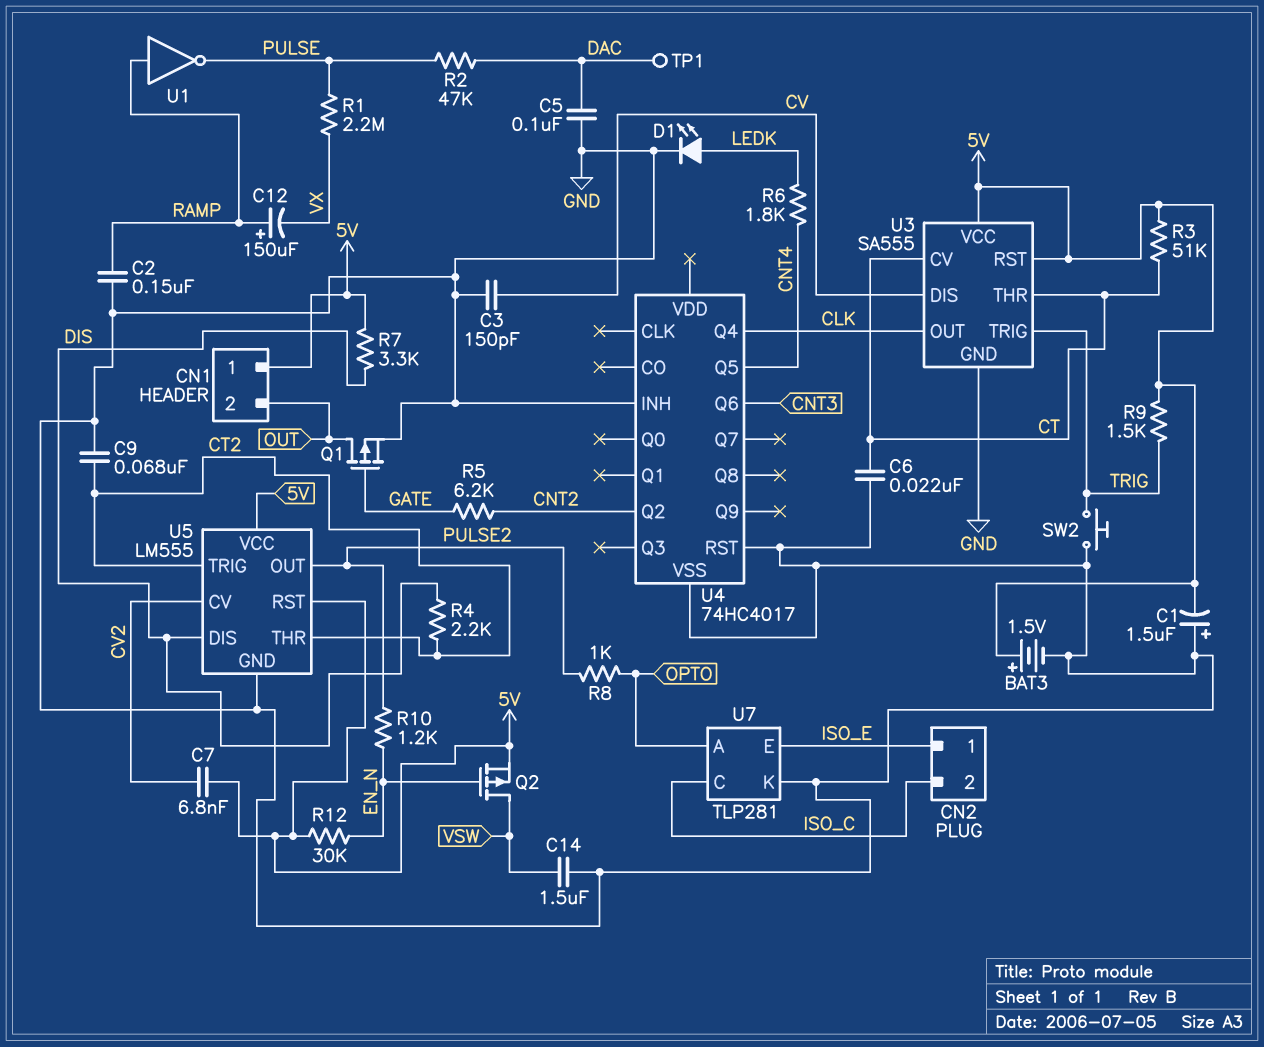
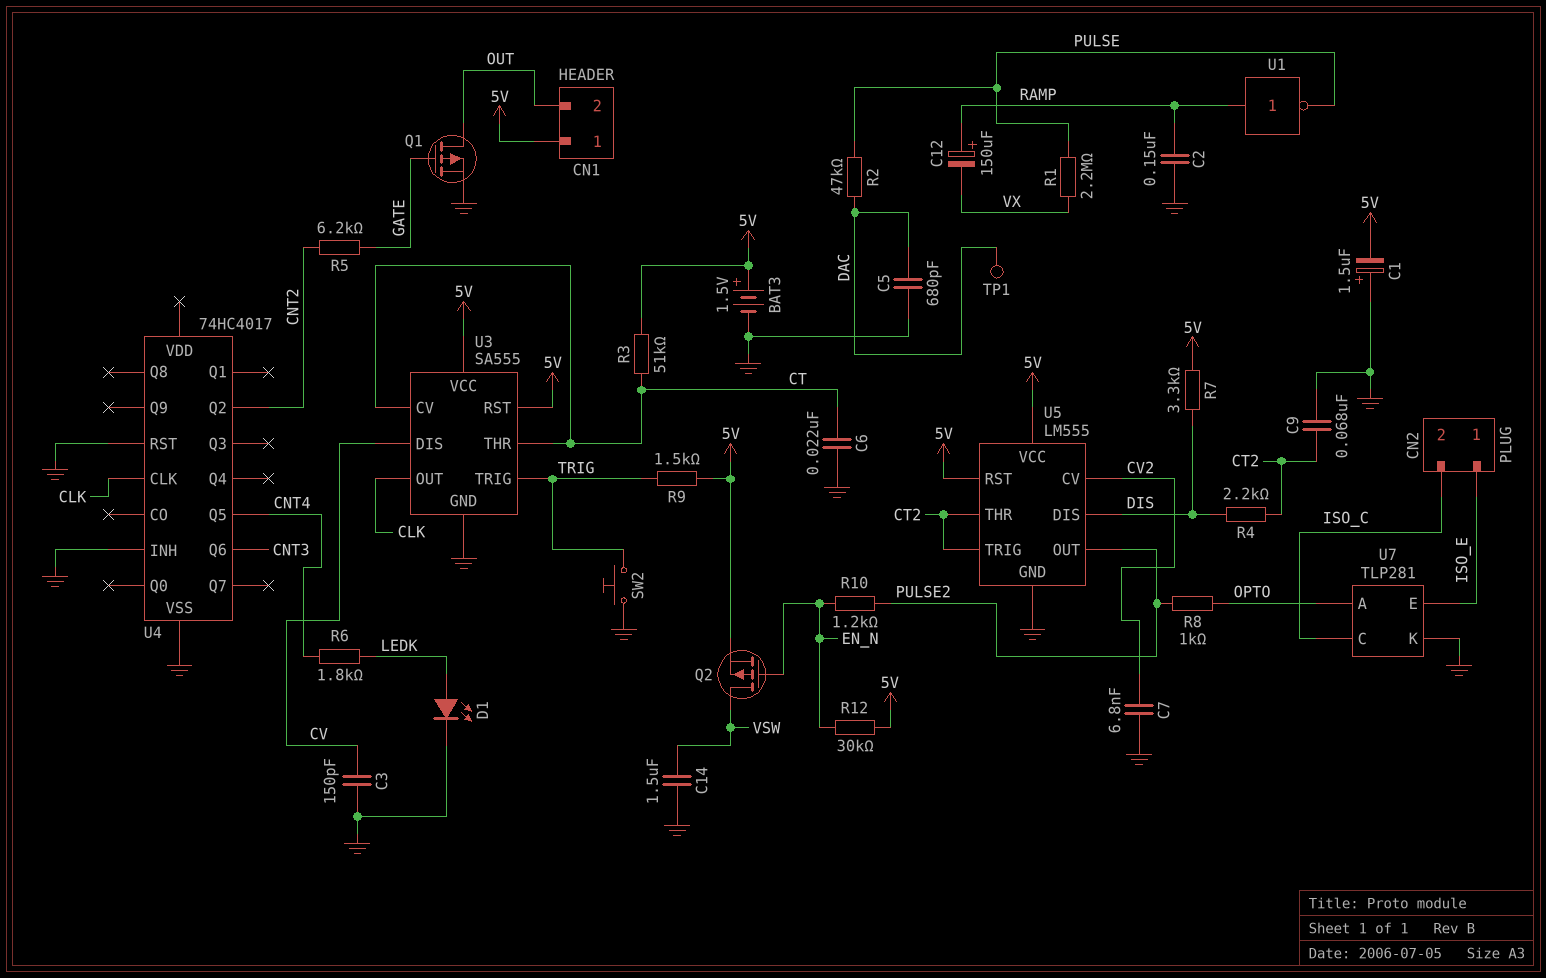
C5: 100nF (DAC, GND) -> 680pF (DAC, GND)
C7: 6.8nF (5V, CV2) -> 6.8nF (CV2, GND)
U4 pin CLK: none -> CLK
U4 pin Q4: CLK -> none

